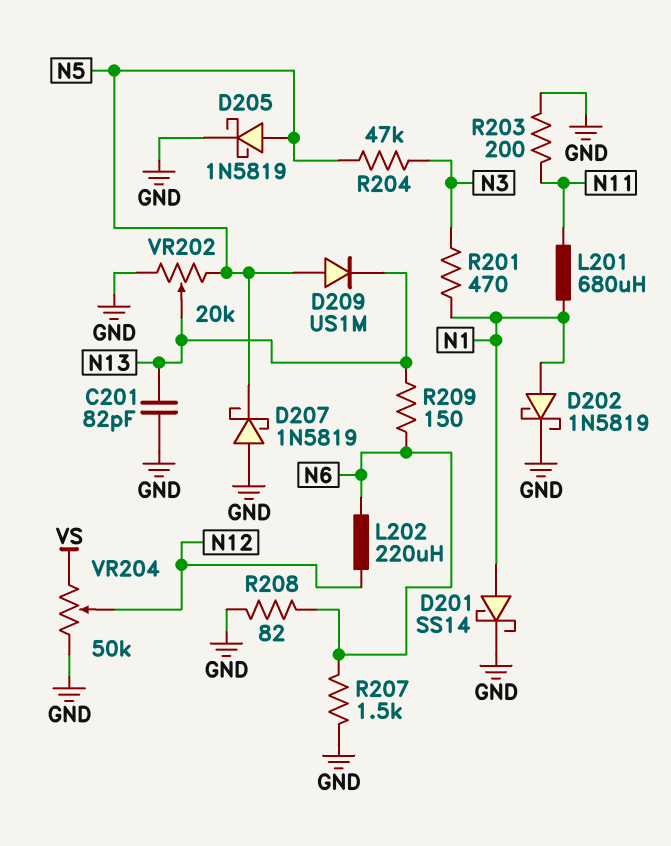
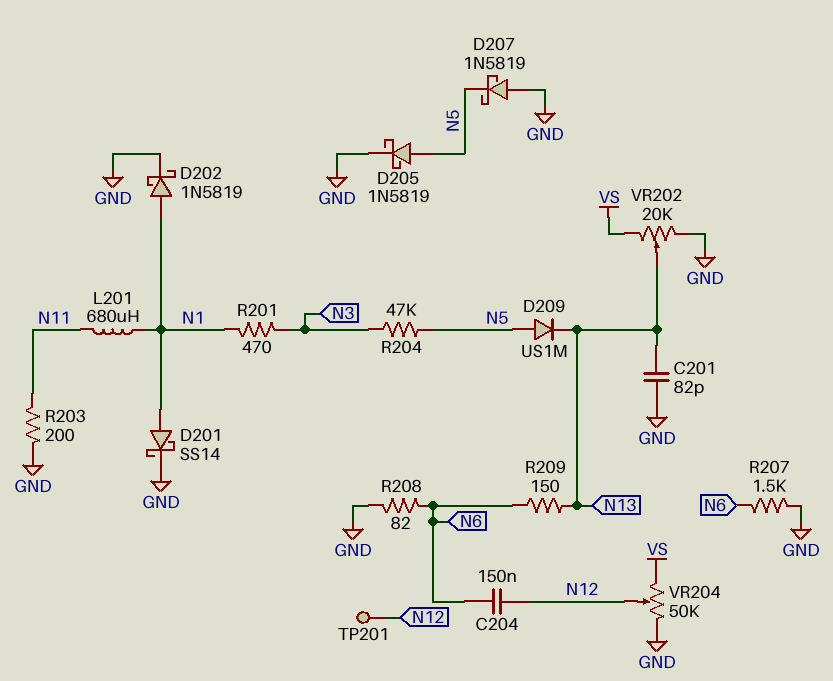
C204: none -> 150nF (N6, N12)
L202: 220uH (N6, N12) -> none
TP201: none -> test point (N12)
VR202: 20k (GND, N5, wiper N13) -> 20k (GND, VS, wiper N13)

